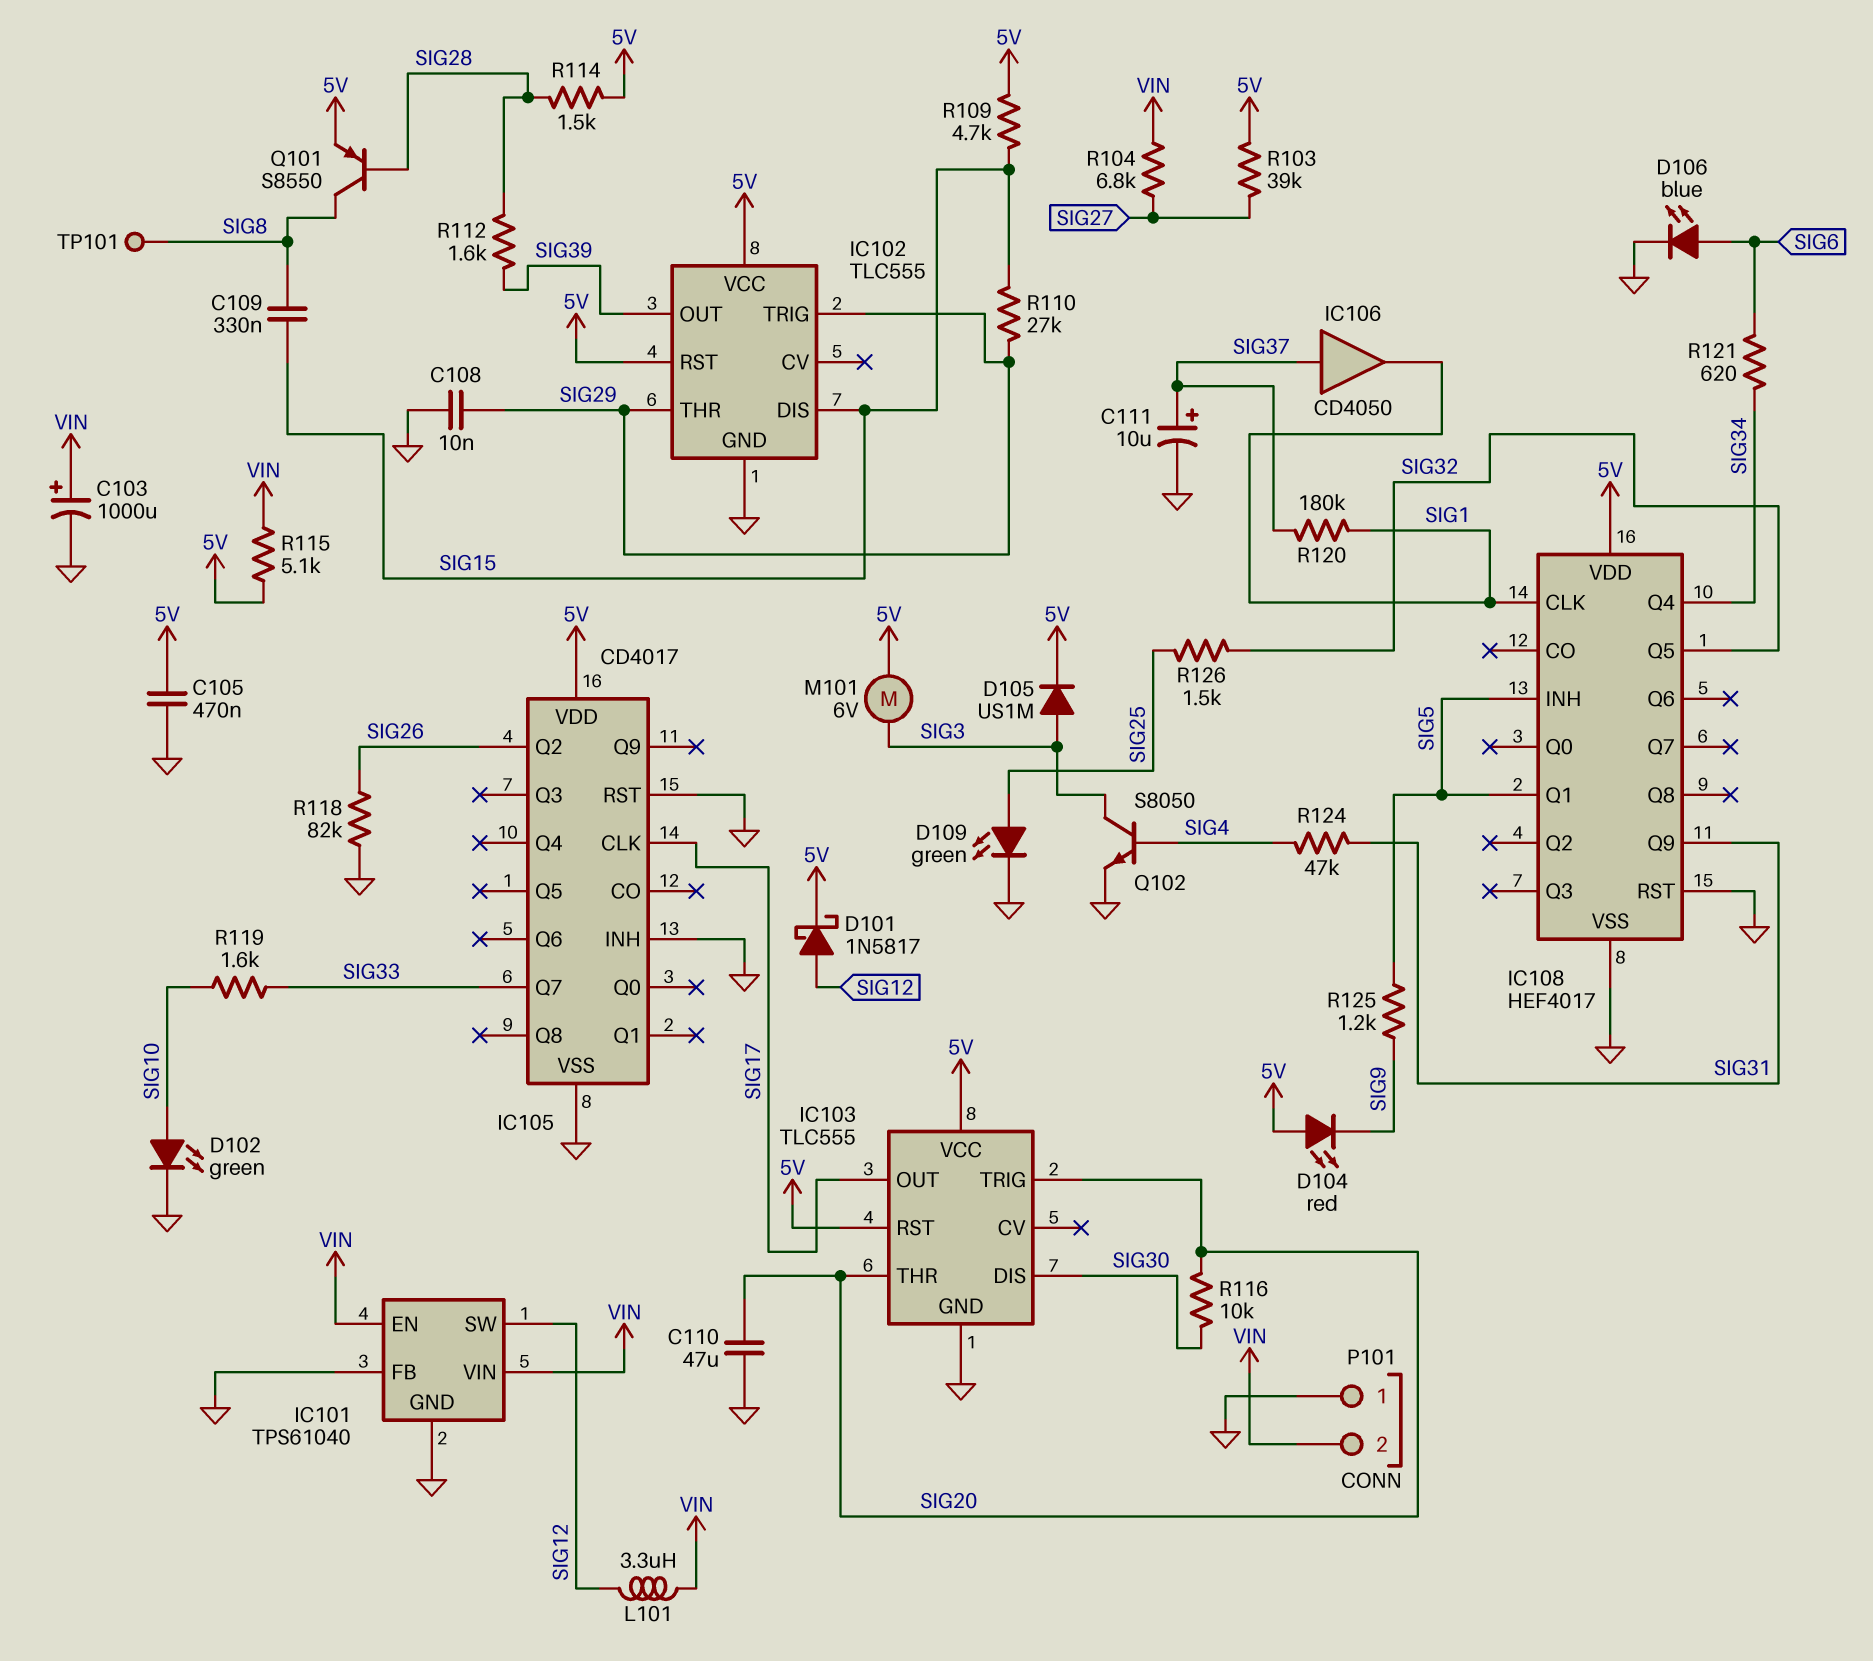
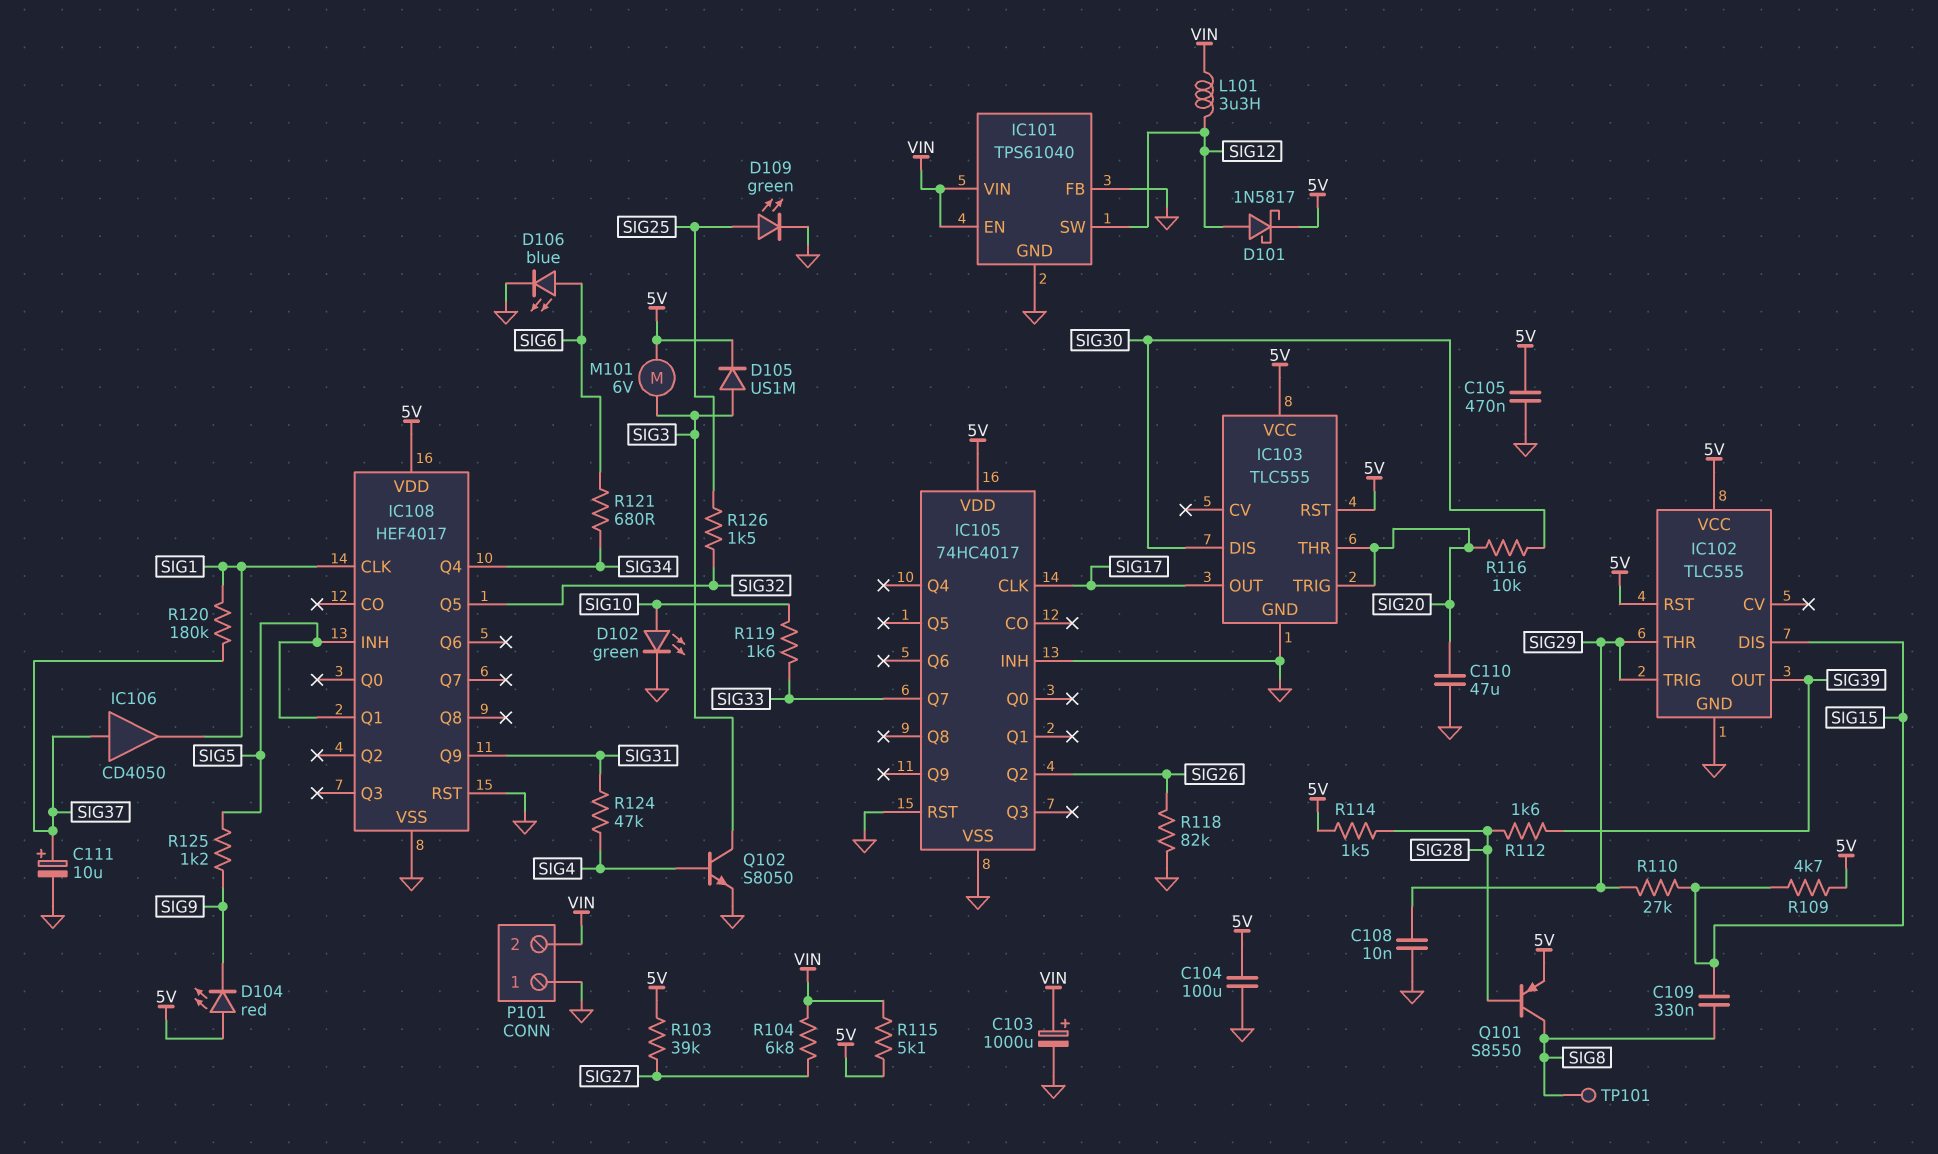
C104: none -> 100uF (5V, GND)
IC105: CD4017 -> 74HC4017
R121: 620 (SIG6, SIG34) -> 680 (SIG6, SIG34)

